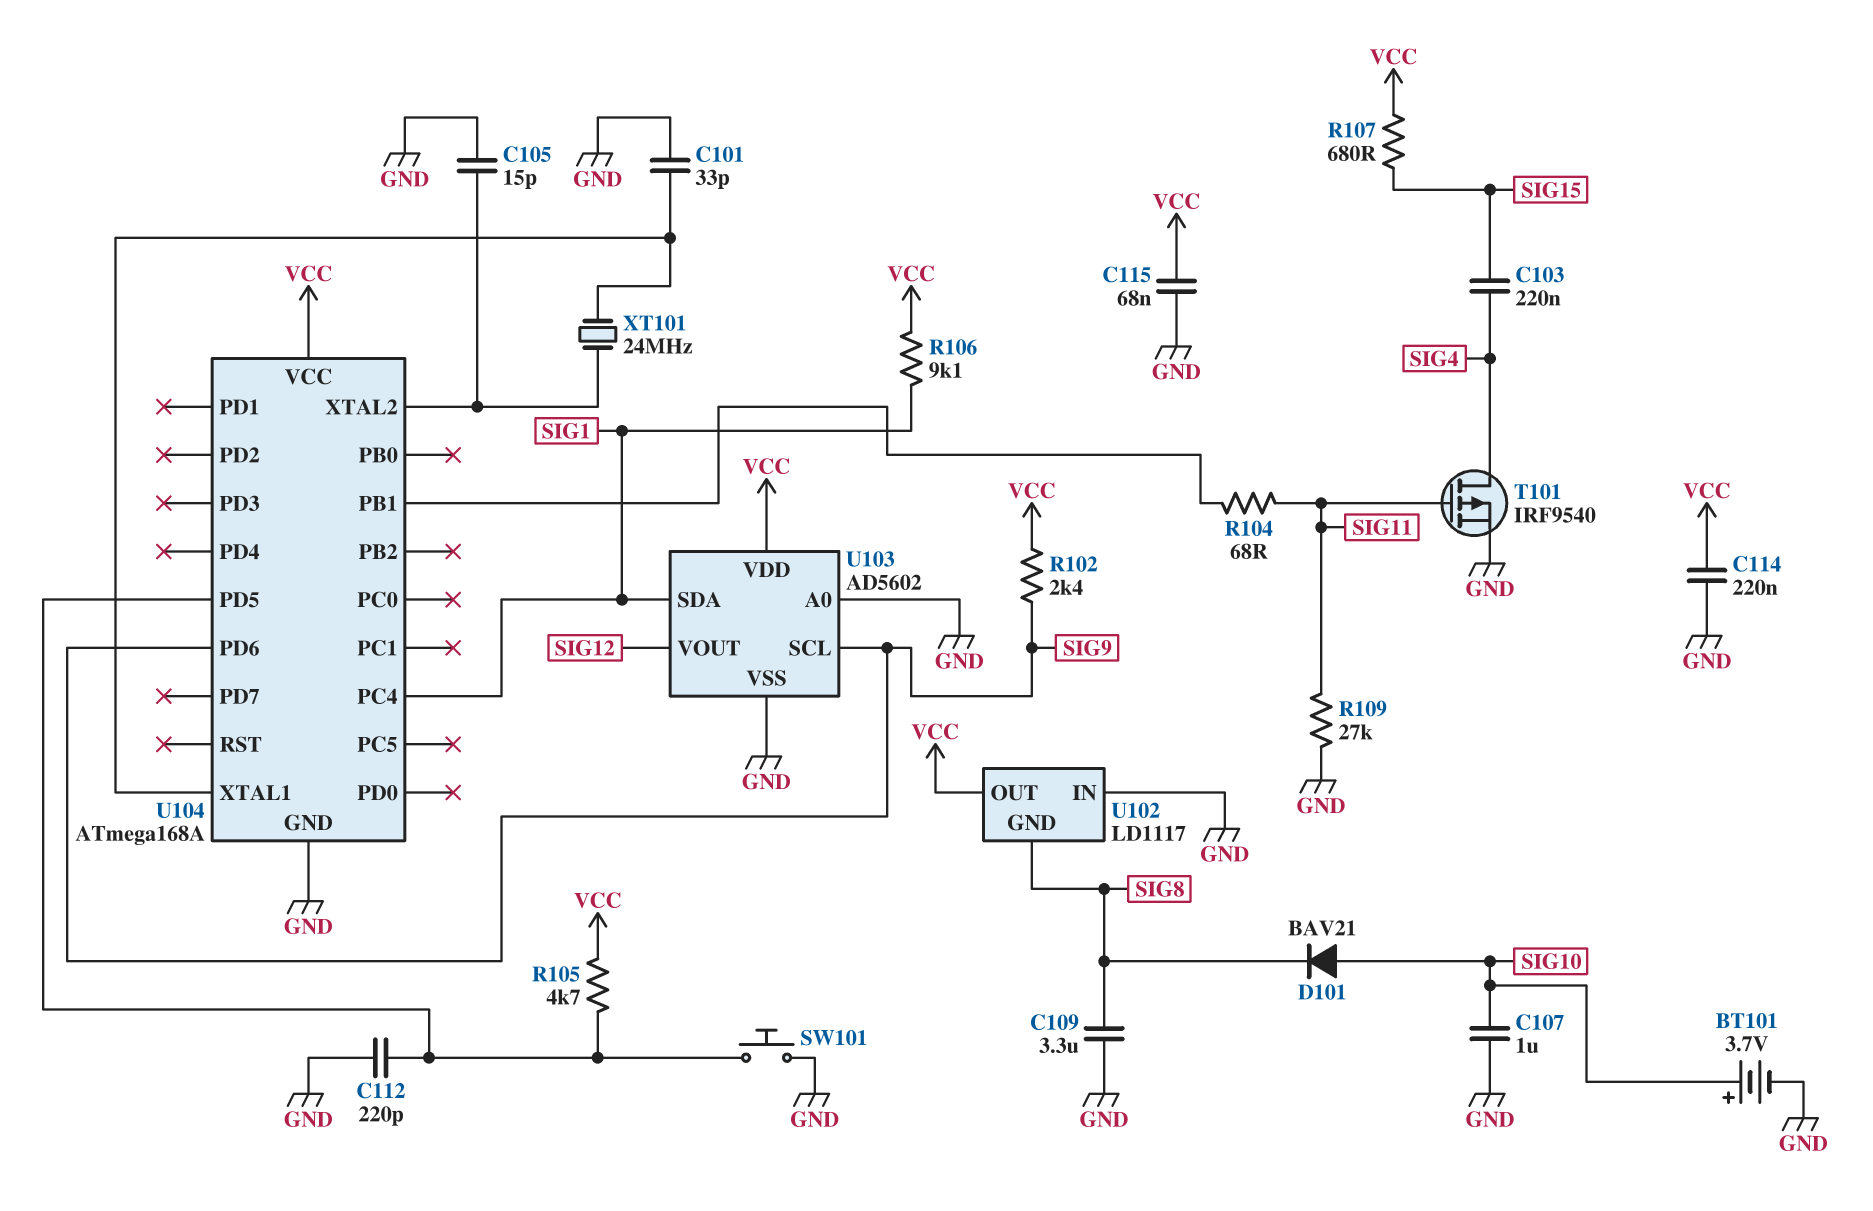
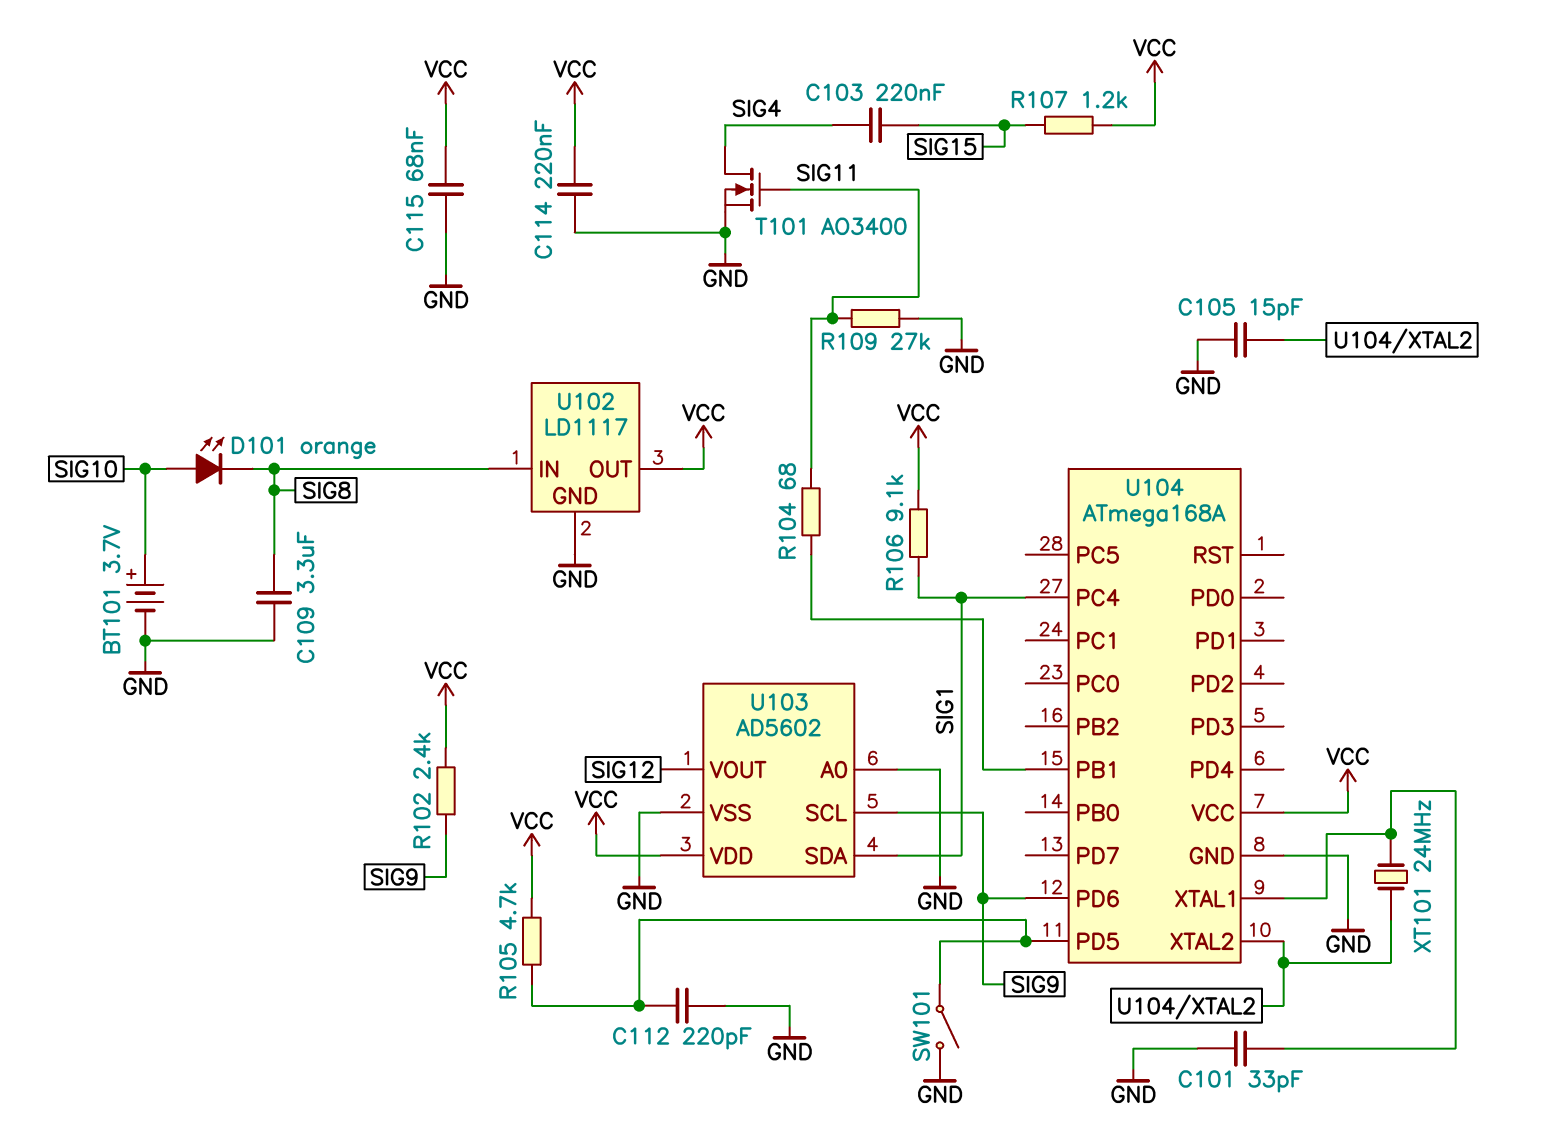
C107: 1uF (GND, SIG10) -> none
D101: diode BAV21 (A SIG10, K SIG8) -> LED orange (A SIG10, K SIG8)
R107: 680 (SIG15, VCC) -> 1.2k (SIG15, VCC)
SW101: button (GND, U104/PD5) -> switch (GND, U104/PD5)
T101: PMOS IRF9540 (G SIG11, D SIG4, S GND) -> NMOS AO3400 (G SIG11, D SIG4, S GND)
U102 pin GND: SIG8 -> GND
U102 pin IN: GND -> SIG8

